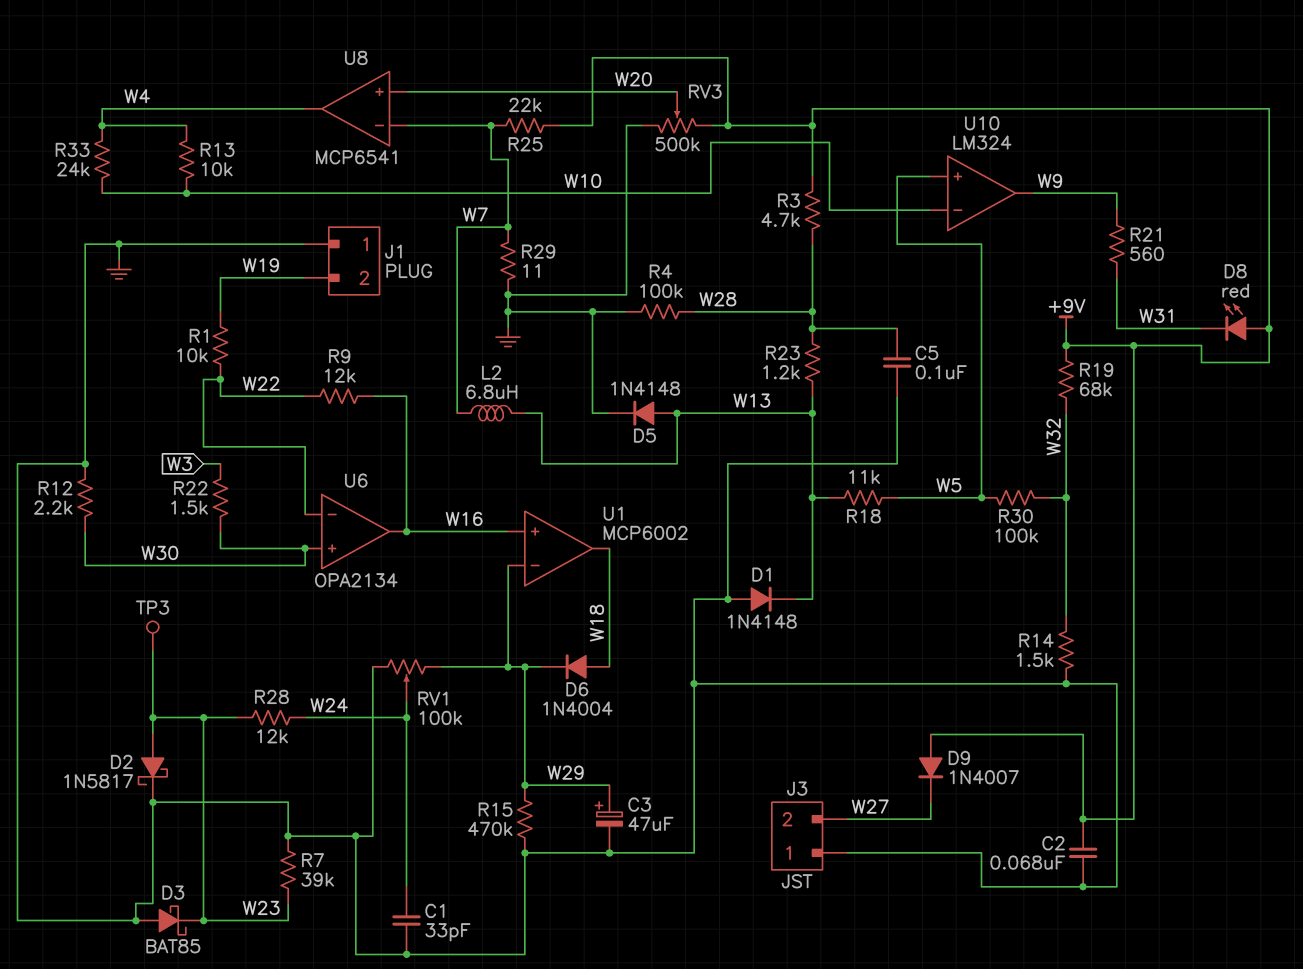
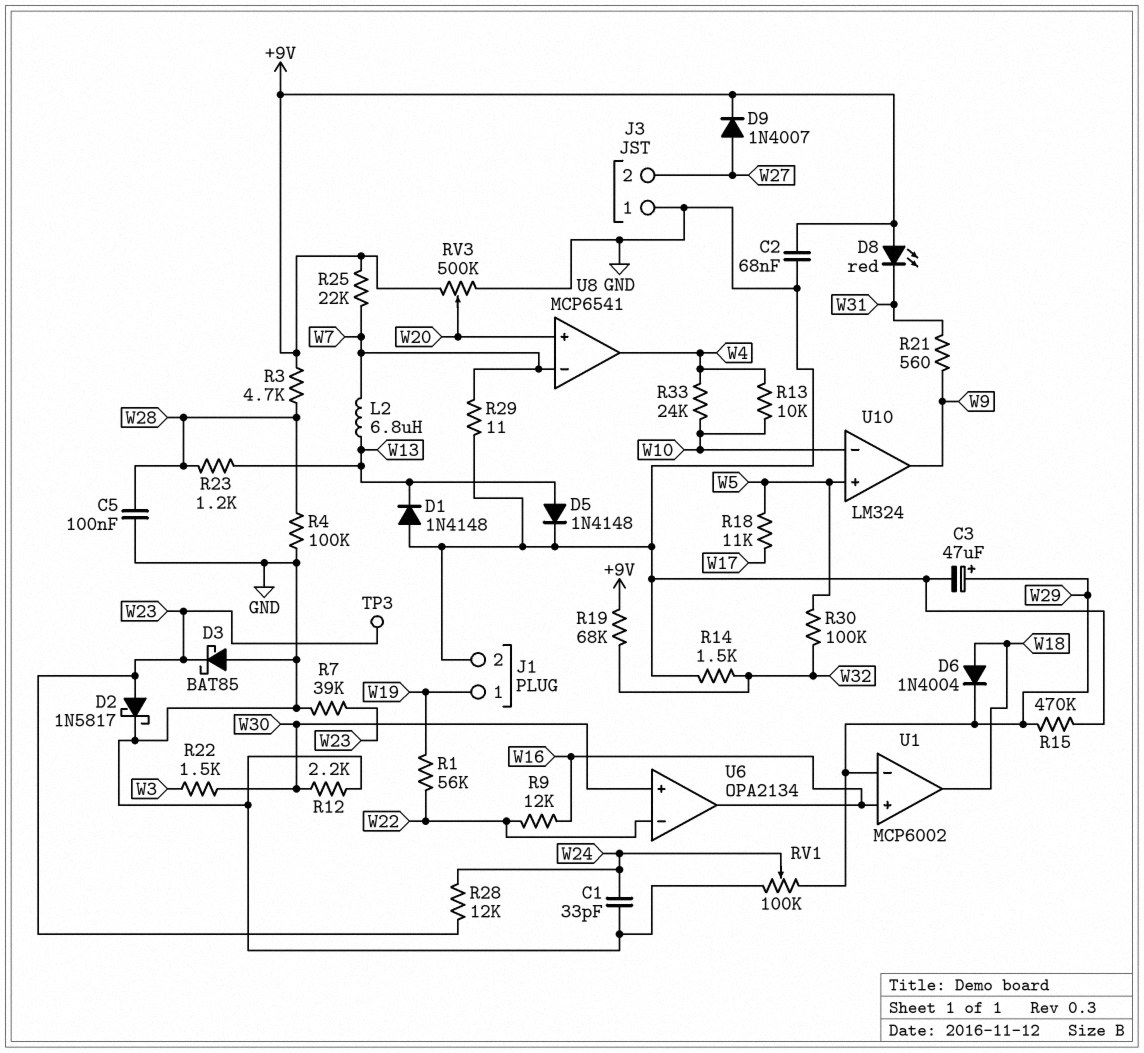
D9: diode 1N4007 (A +9V, K W27) -> diode 1N4007 (A W27, K +9V)
J1 pin 1: GND -> W19
J1 pin 2: W19 -> GND
R1: 10k (W19, W22) -> 56k (W19, W22)
R18: 11k (W5, W13) -> 11k (W5, W17)

